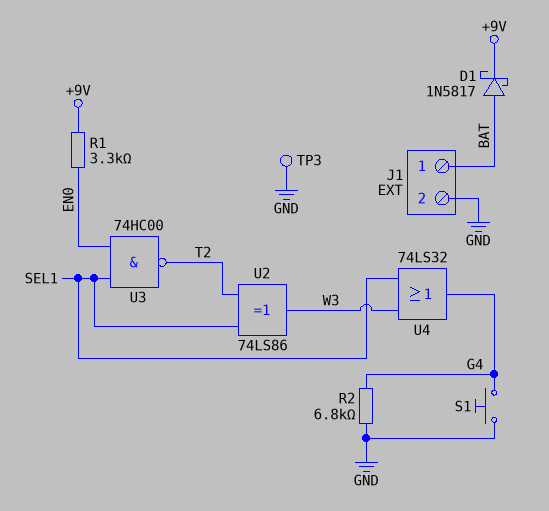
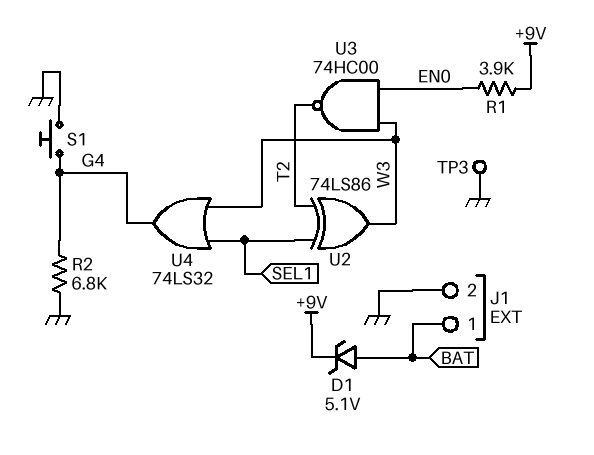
D1: schottky 1N5817 (A BAT, K +9V) -> zener 5.1V (A BAT, K +9V)
R1: 3.3k (+9V, EN0) -> 3.9k (+9V, EN0)
U3: NAND 74HC00 (in EN0, in SEL1, out T2) -> NAND 74HC00 (in EN0, in W3, out T2)

